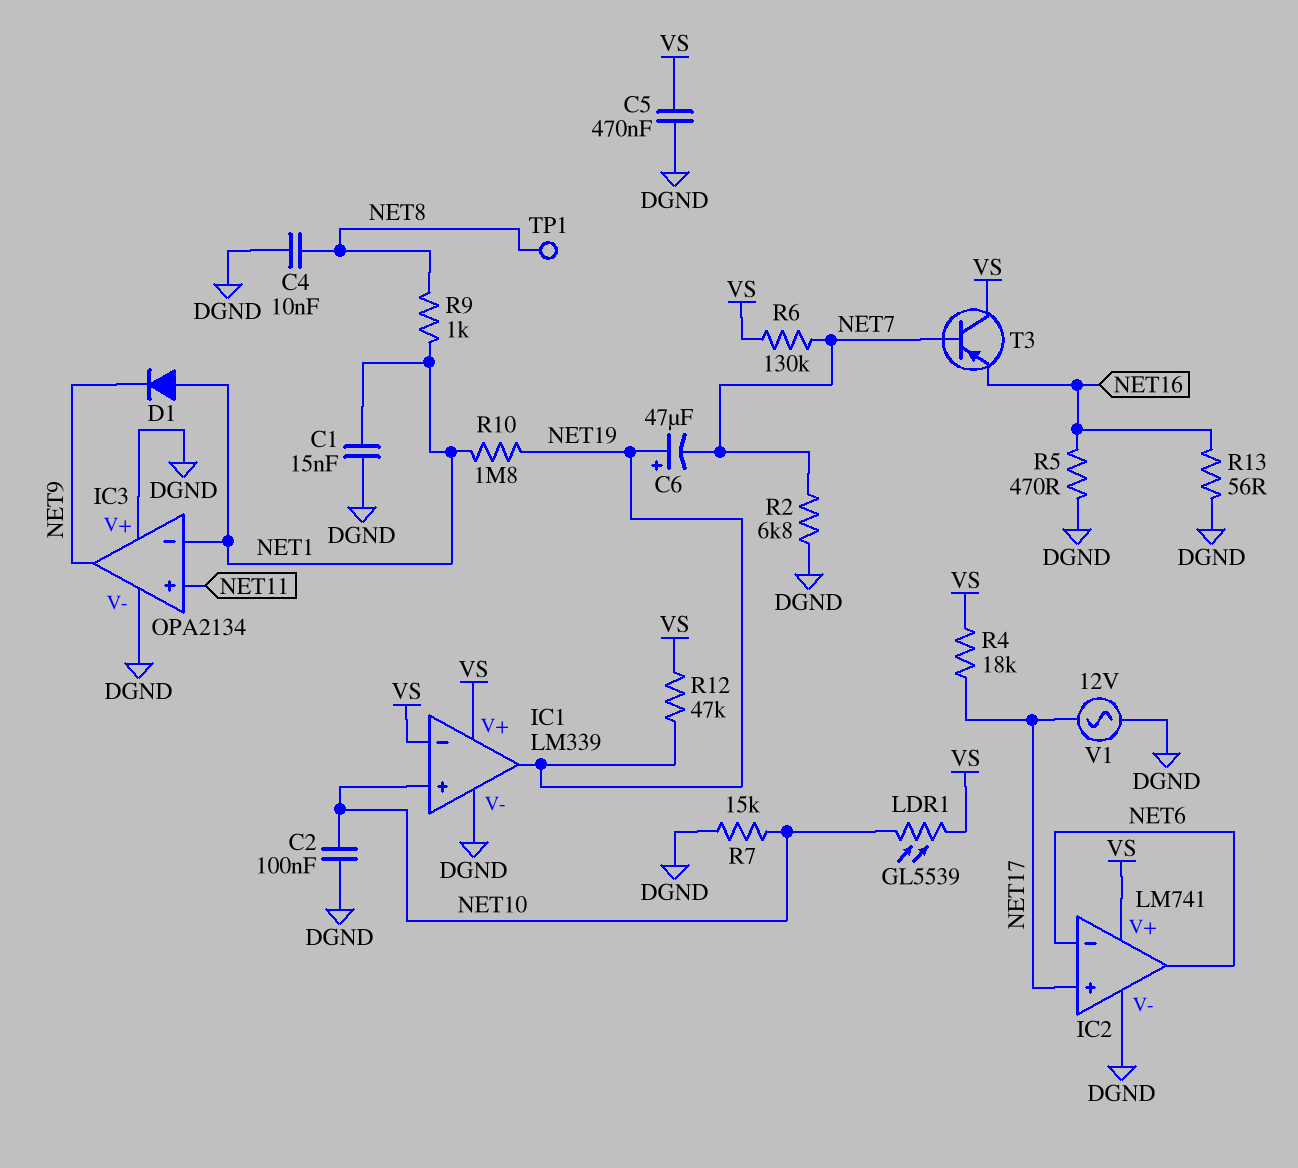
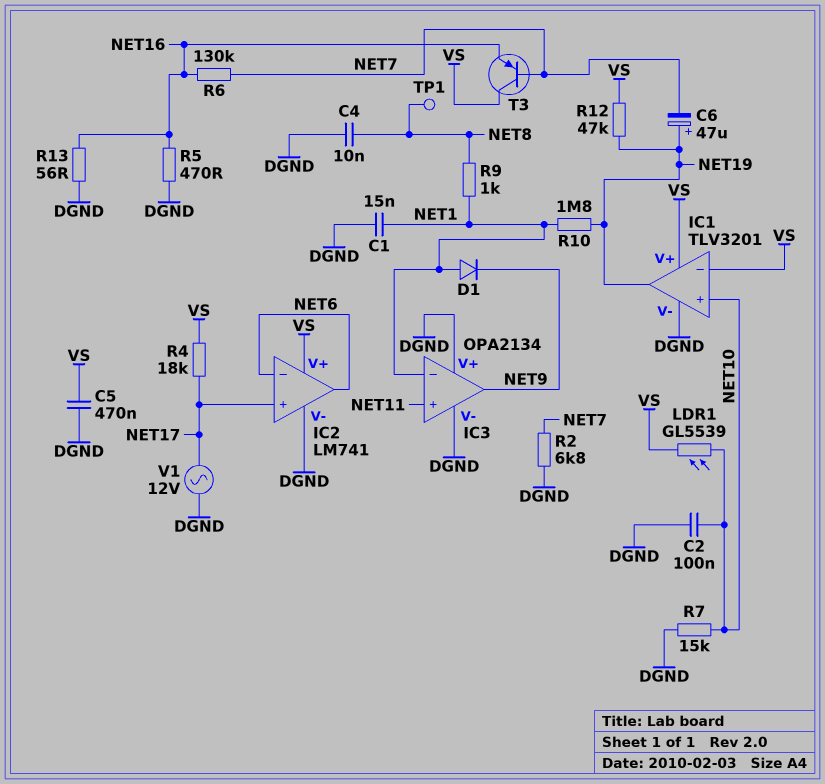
IC1: LM339 -> TLV3201
R6: 130k (NET7, VS) -> 130k (NET7, NET16)

